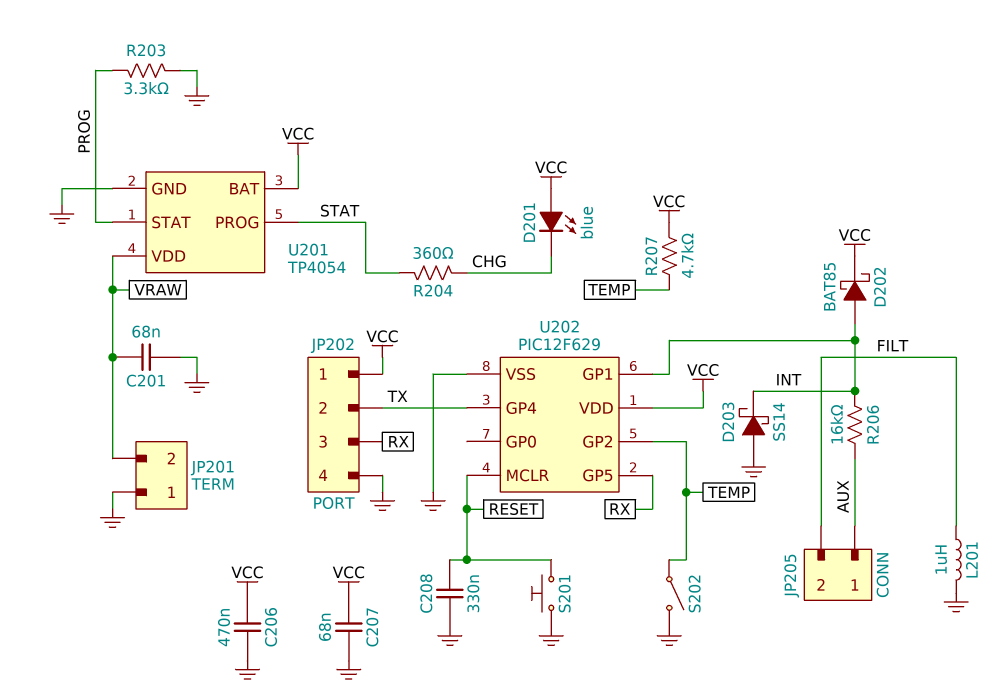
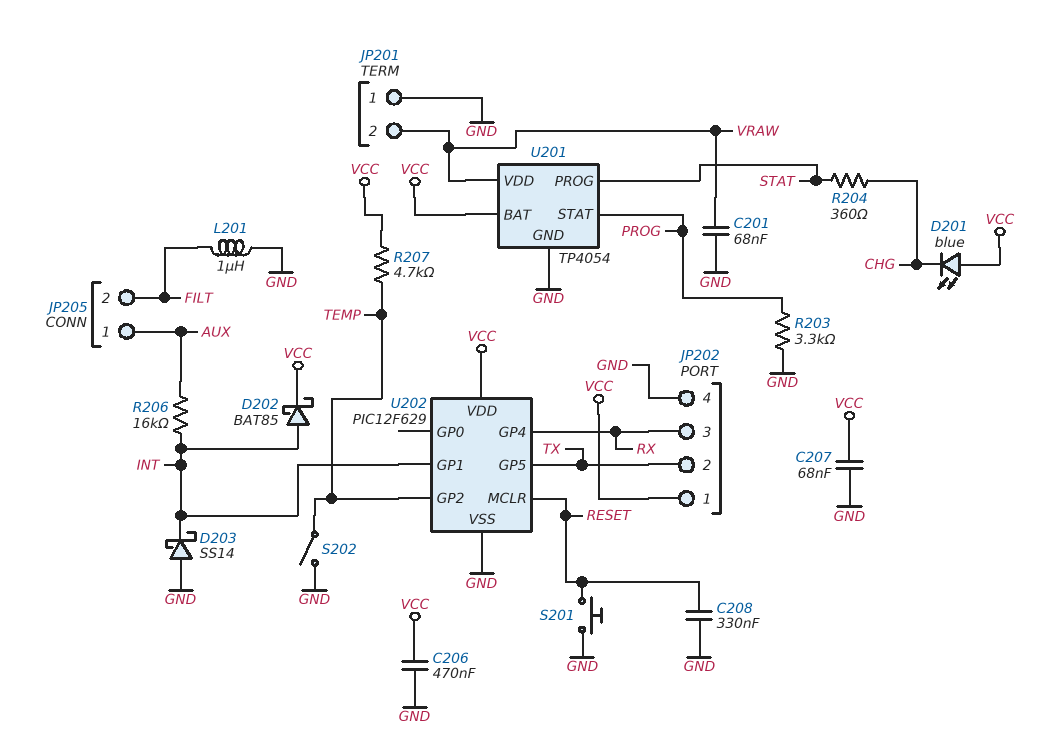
U202 pin GP4: TX -> RX
U202 pin GP5: RX -> TX

